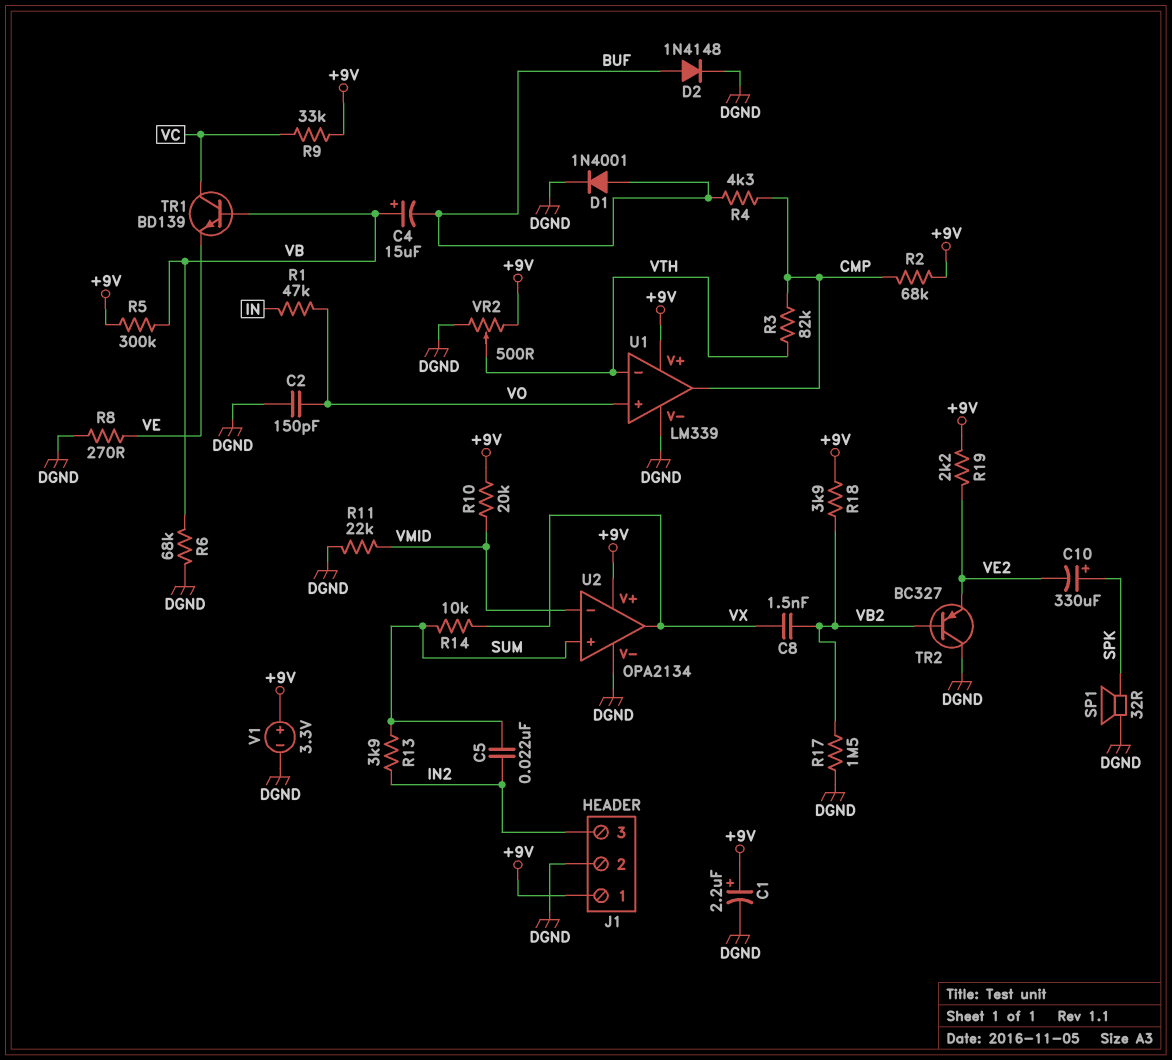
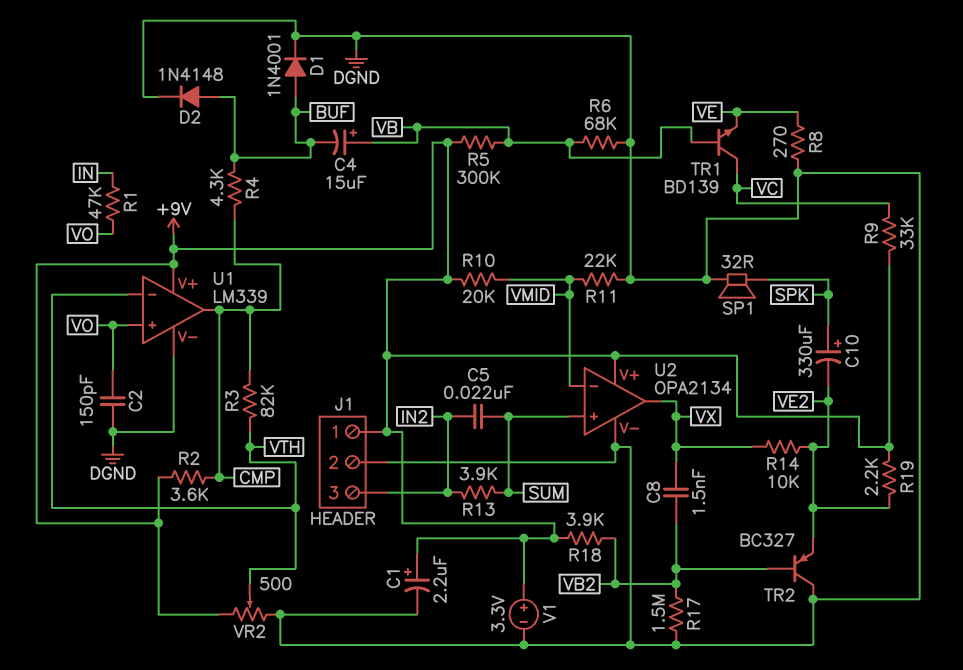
R2: 68k (+9V, CMP) -> 3.6k (+9V, CMP)
R14: 10k (SUM, VX) -> 10k (VE2, VX)

